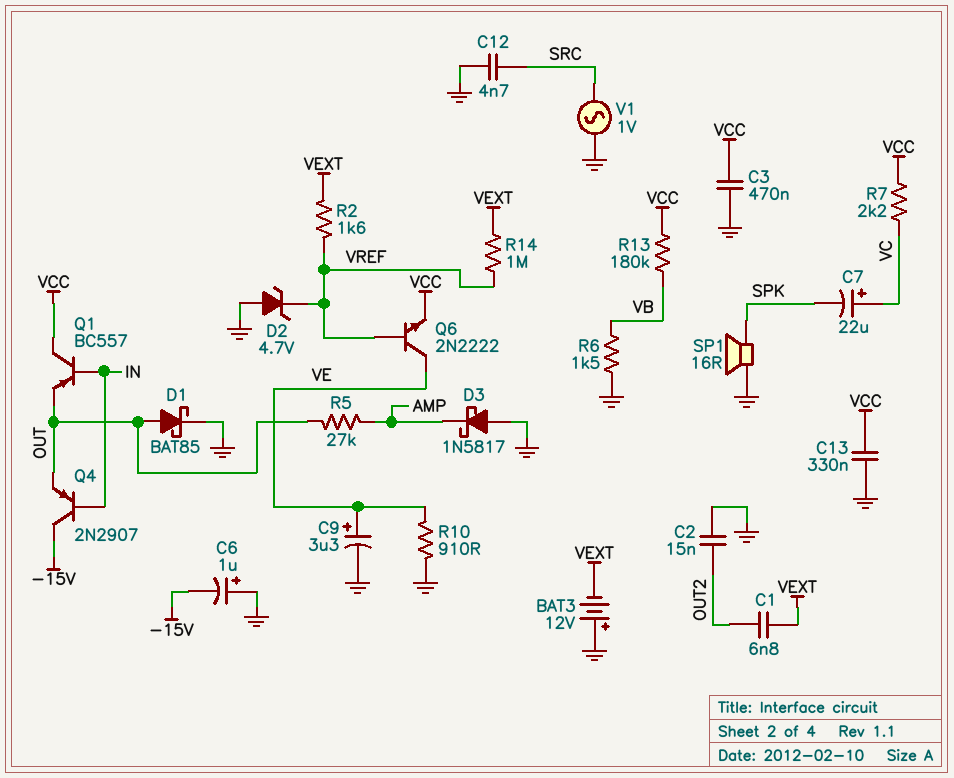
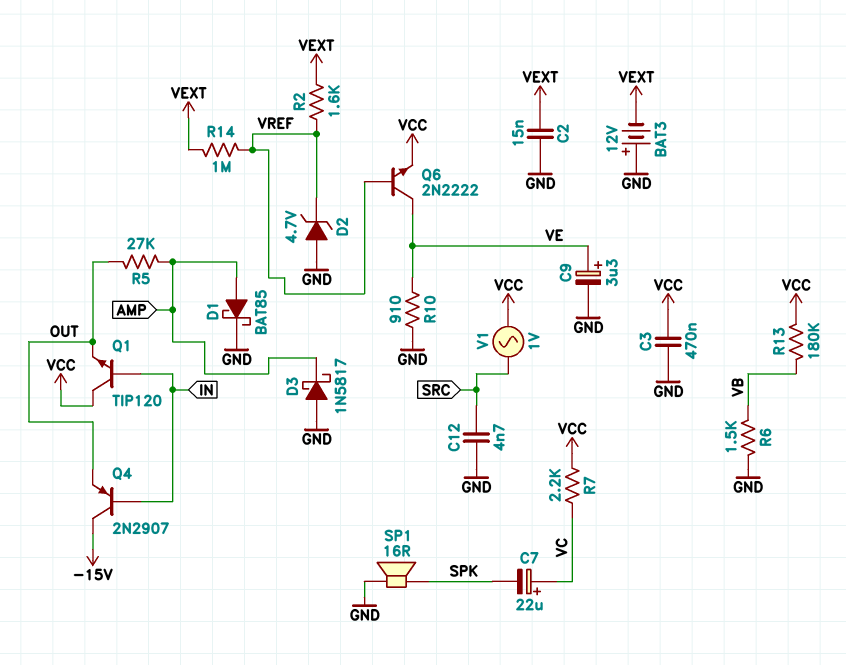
C1: 6.8nF (OUT2, VEXT) -> none
C2: 15nF (GND, OUT2) -> 15nF (GND, VEXT)
C6: 1uF (plus GND, minus -15V) -> none
C13: 330nF (GND, VCC) -> none
D1: schottky BAT85 (A OUT, K GND) -> schottky BAT85 (A AMP, K GND)
Q1: PNP BC557 (B IN, C VCC, E OUT) -> NPN TIP120 (B IN, C VCC, E OUT)
V1: AC 1V (GND, SRC) -> AC 1V (SRC, VCC)

